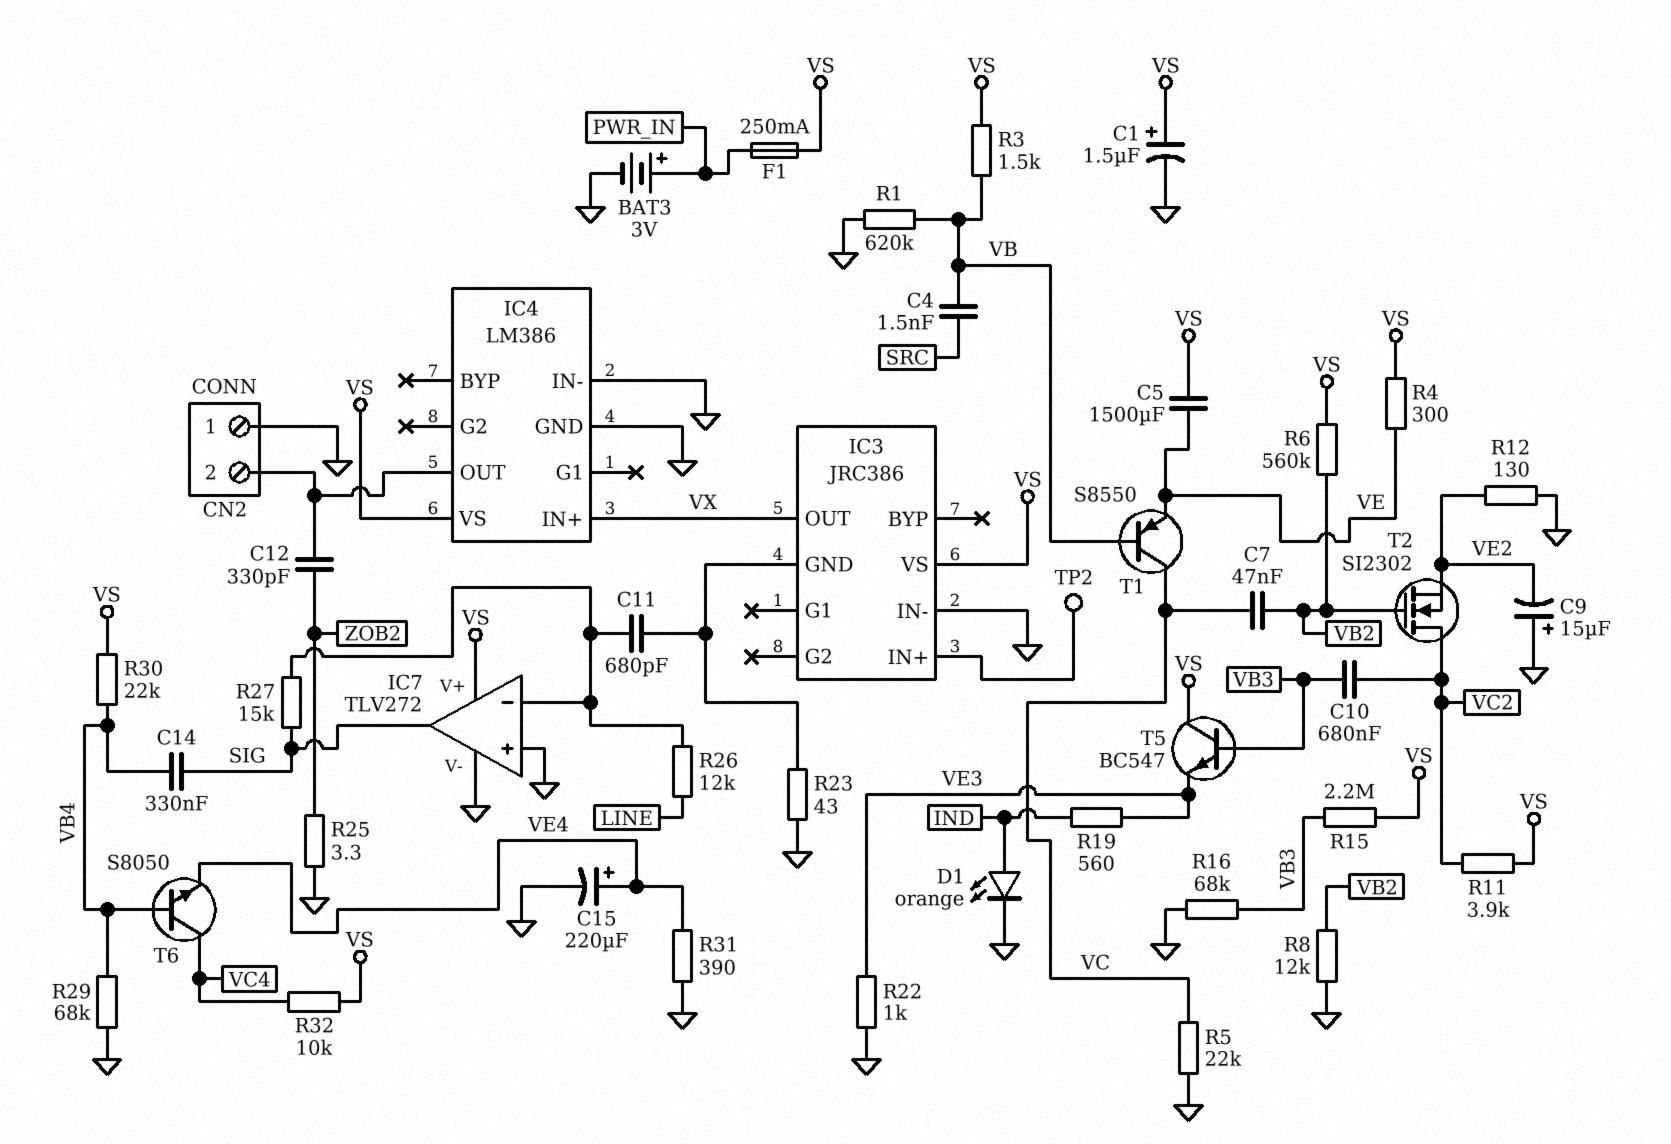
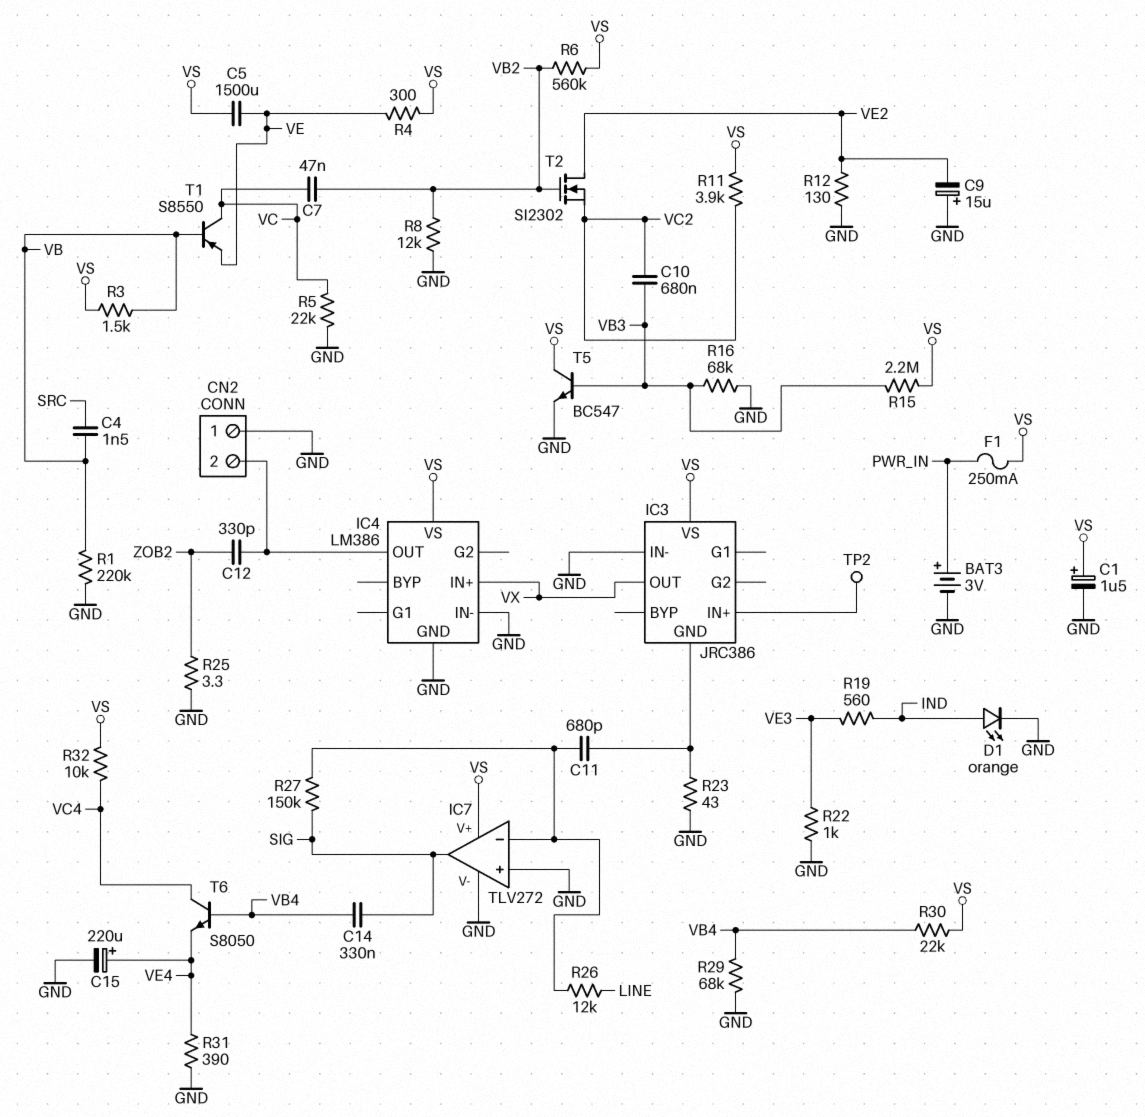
R1: 620k (GND, VB) -> 220k (GND, VB)
R27: 15k (IC7/in-, SIG) -> 150k (IC7/in-, SIG)
T2: NMOS SI2302 (G VB2, D VC2, S VE2) -> NMOS SI2302 (G VB2, D VE2, S VC2)
T5: NPN BC547 (B VB3, C VS, E VE3) -> NPN BC547 (B VB3, C VS, E GND)

